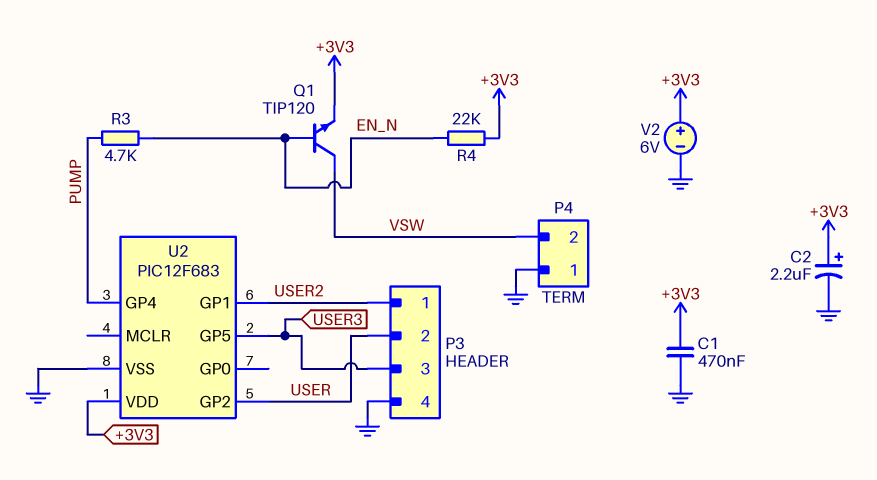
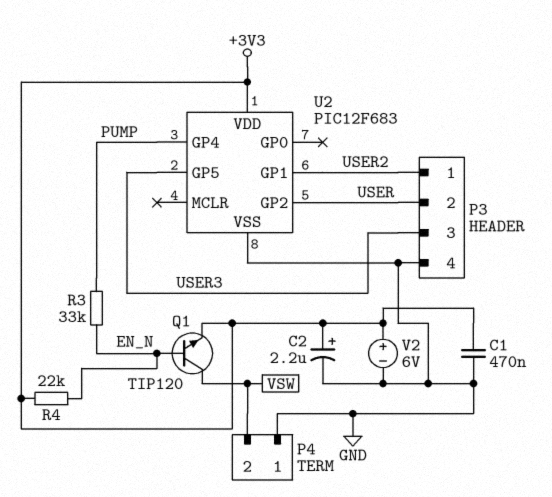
R3: 4.7k (EN_N, PUMP) -> 33k (EN_N, PUMP)

